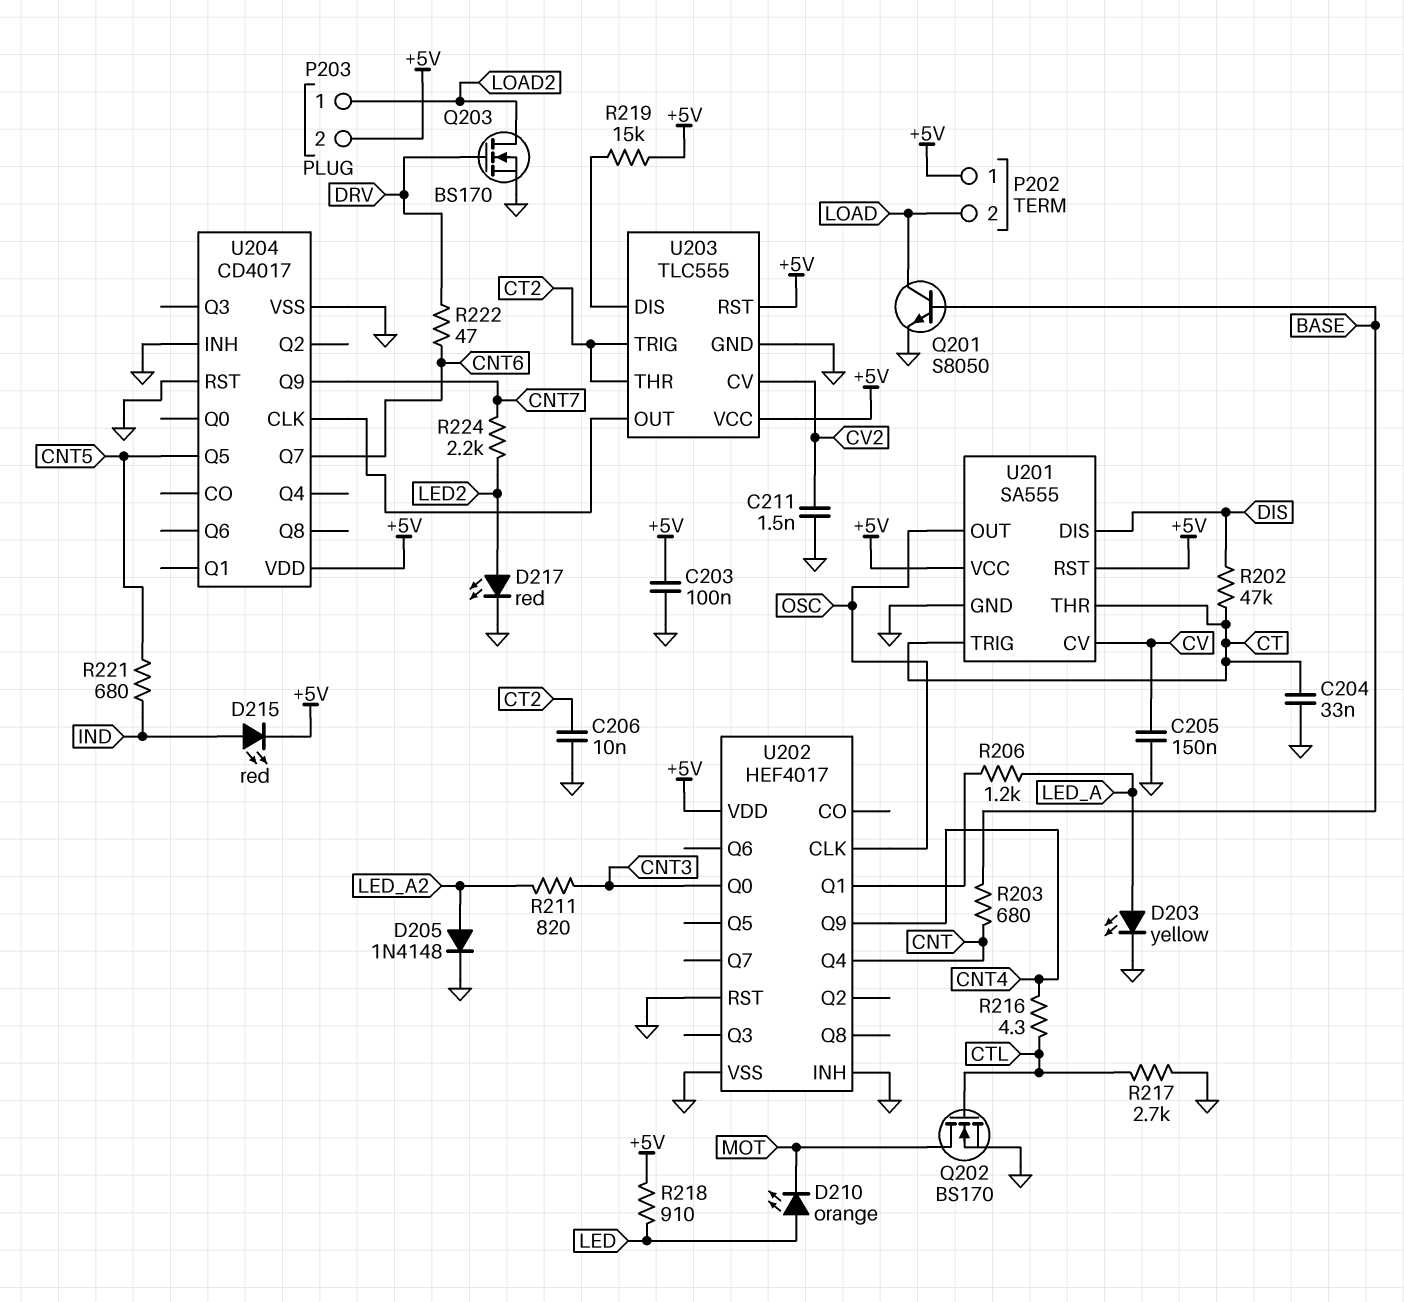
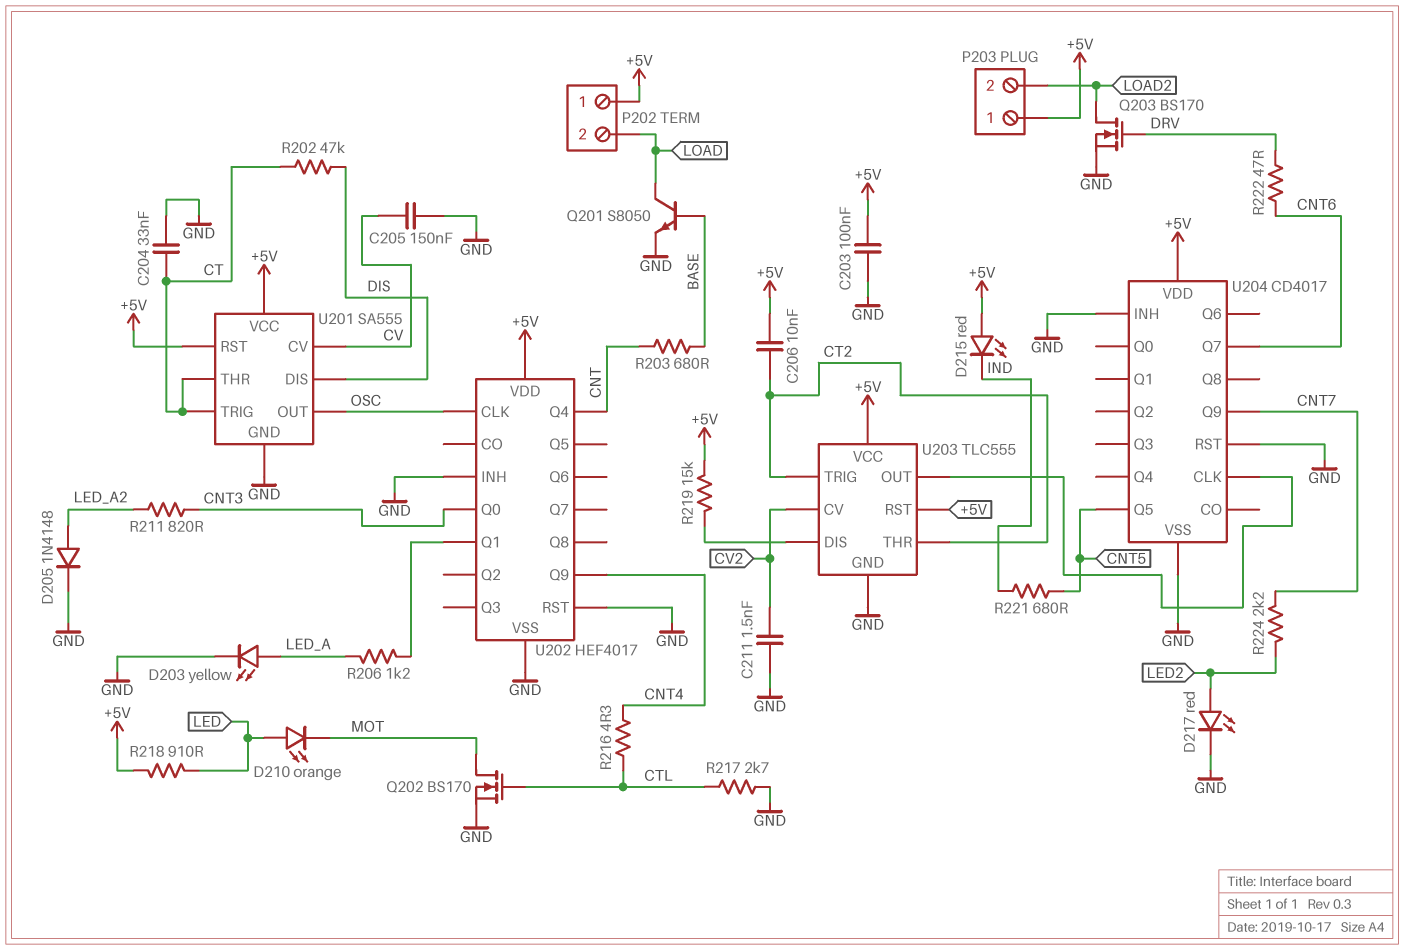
C206: 10nF (CT2, GND) -> 10nF (+5V, CT2)
D215: LED red (A IND, K +5V) -> LED red (A +5V, K IND)
P203 pin 1: LOAD2 -> +5V
P203 pin 2: +5V -> LOAD2

